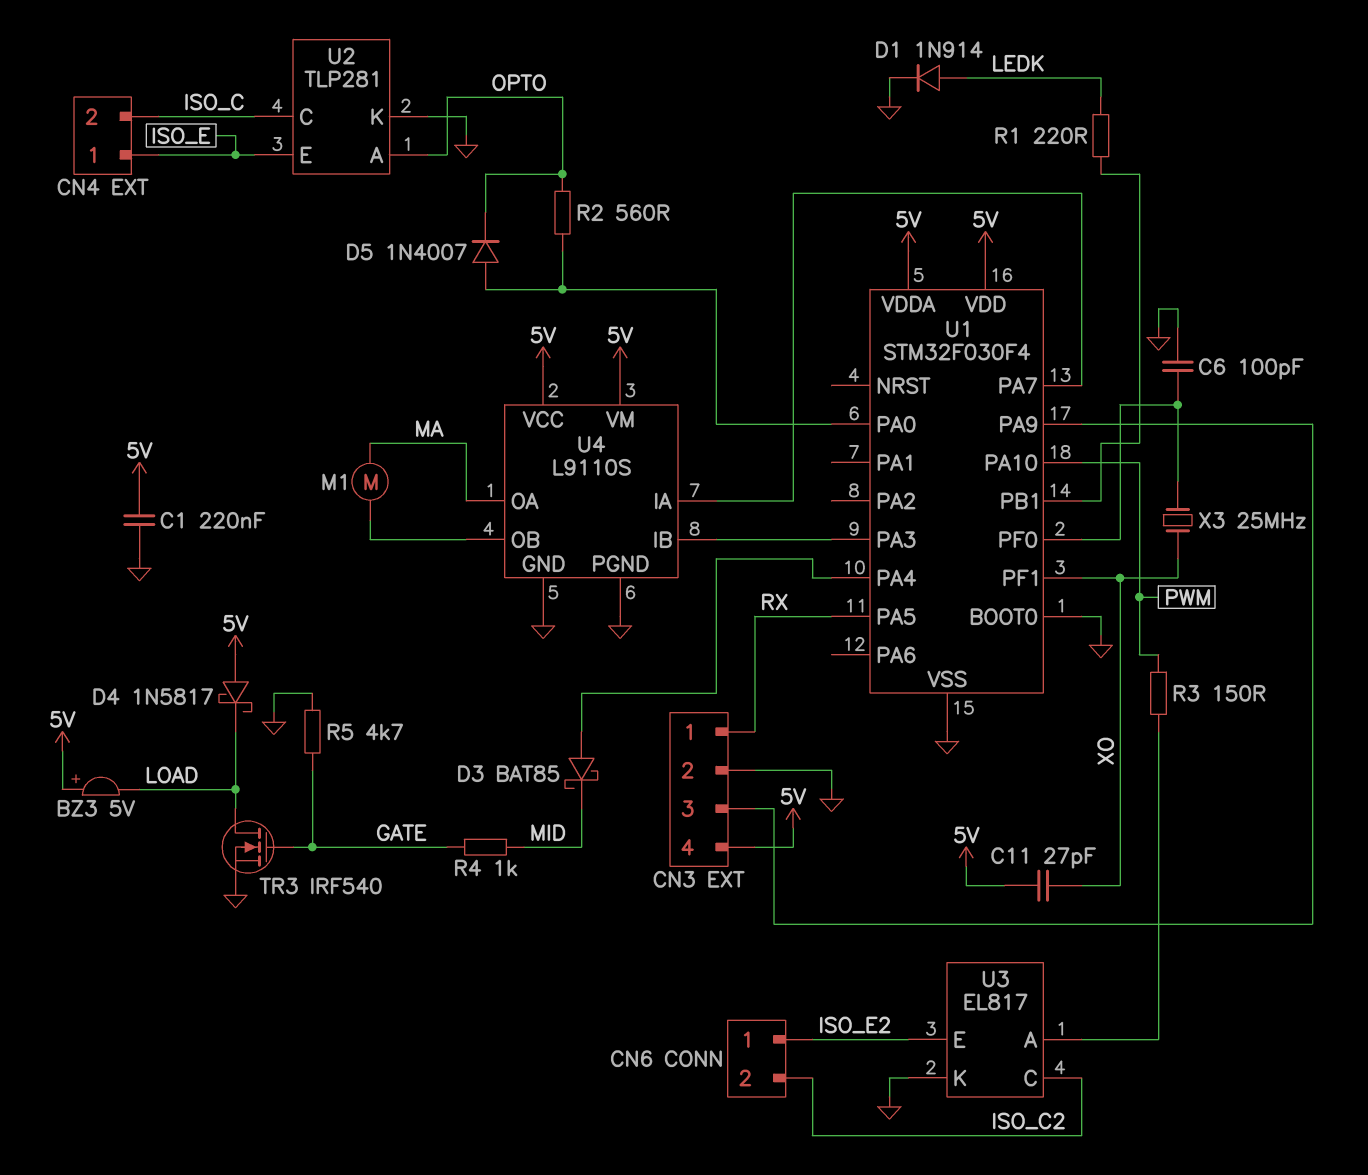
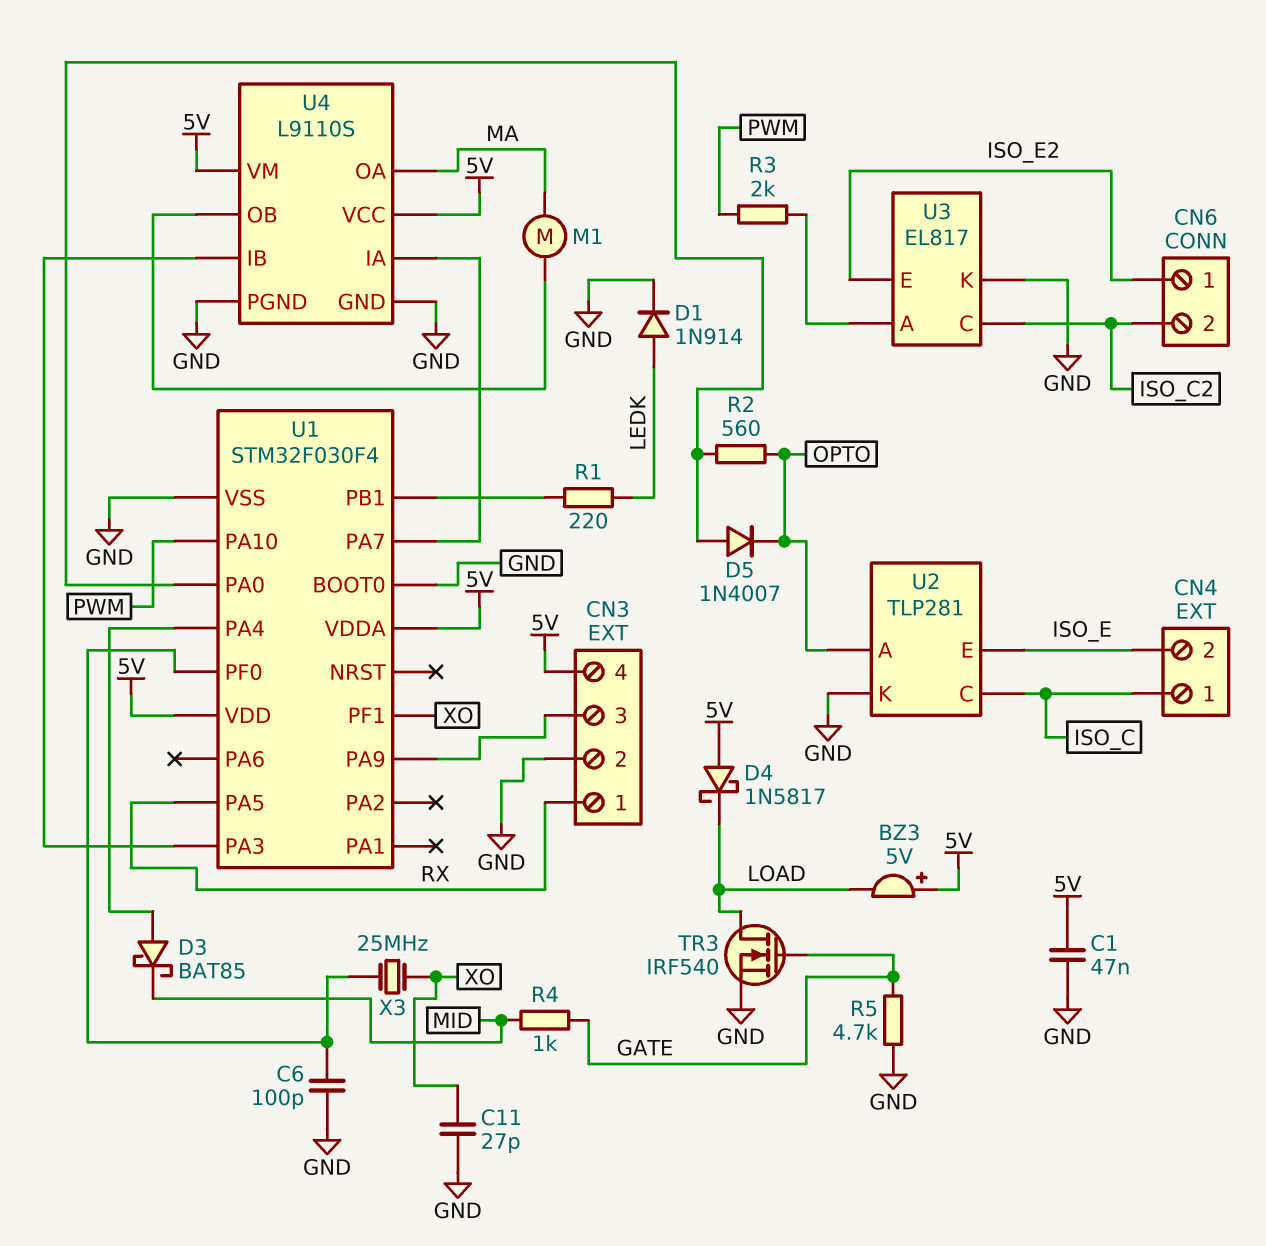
C1: 220nF (5V, GND) -> 47nF (5V, GND)
C11: 27pF (5V, XO) -> 27pF (GND, XO)
CN4 pin 1: ISO_E -> ISO_C
CN4 pin 2: ISO_C -> ISO_E
R3: 150 (PWM, U3/A) -> 2k (PWM, U3/A)

